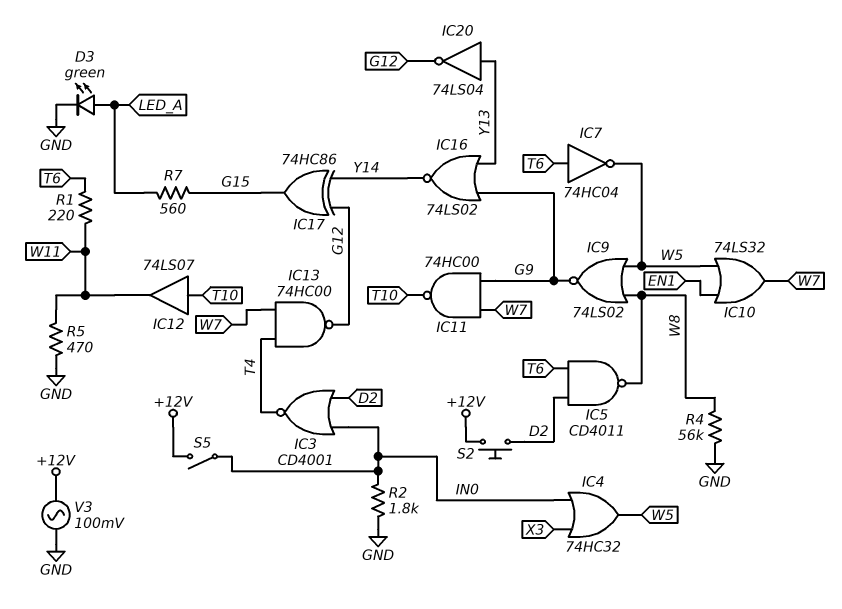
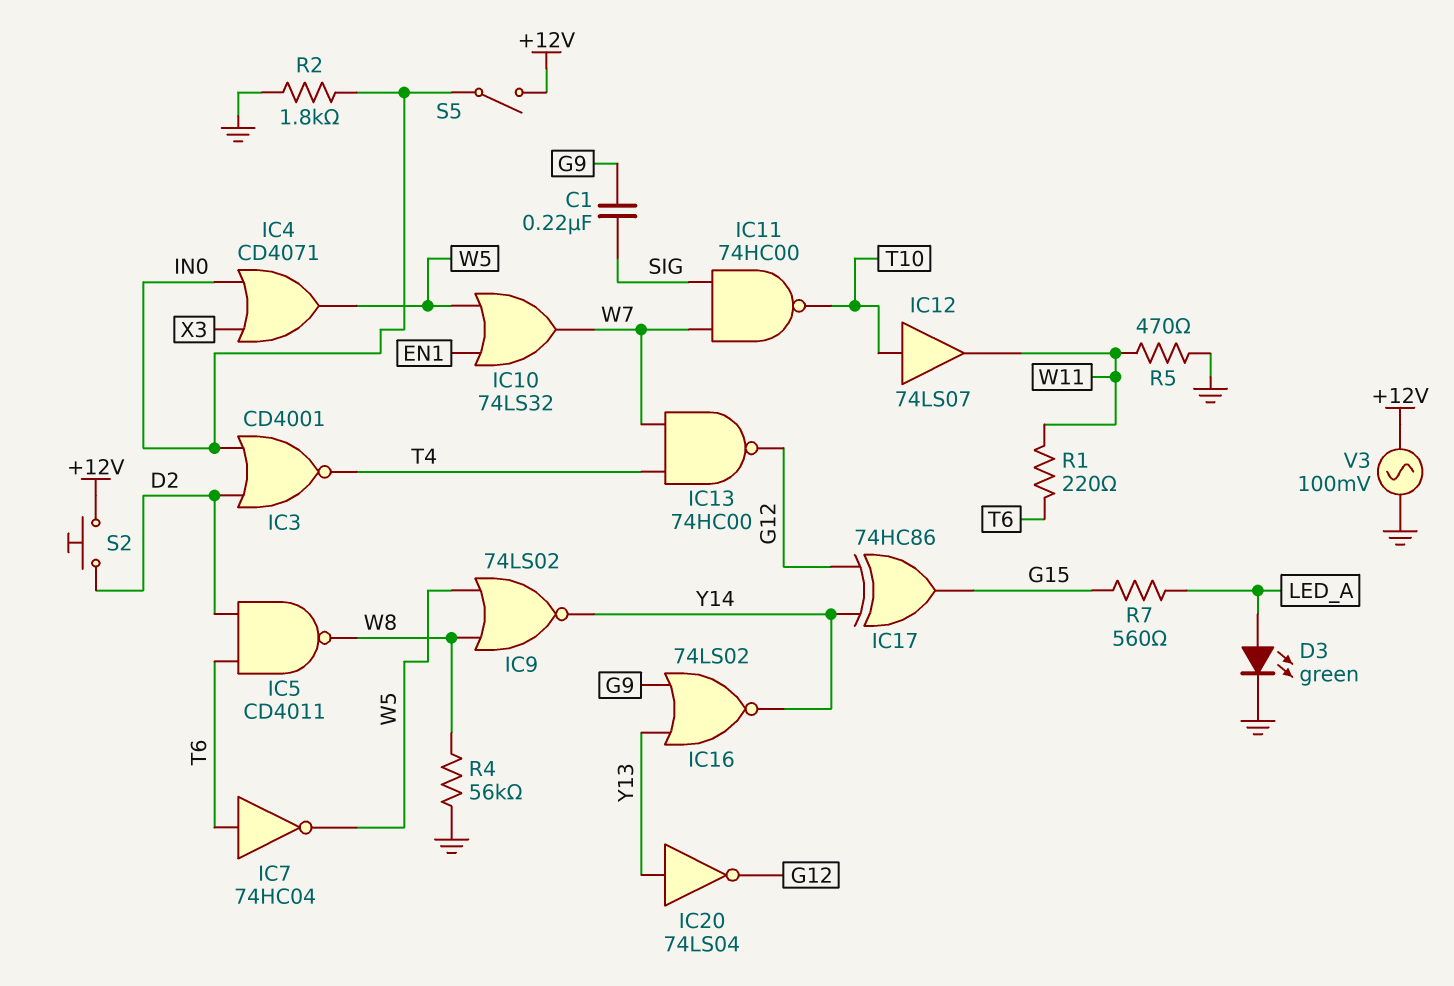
C1: none -> 220nF (G9, SIG)
IC4: OR 74HC32 (in IN0, in X3, out W5) -> OR CD4071 (in IN0, in X3, out W5)
IC9: NOR 74LS02 (in W5, in W8, out G9) -> NOR 74LS02 (in W5, in W8, out Y14)
IC11: NAND 74HC00 (in G9, in W7, out T10) -> NAND 74HC00 (in SIG, in W7, out T10)

